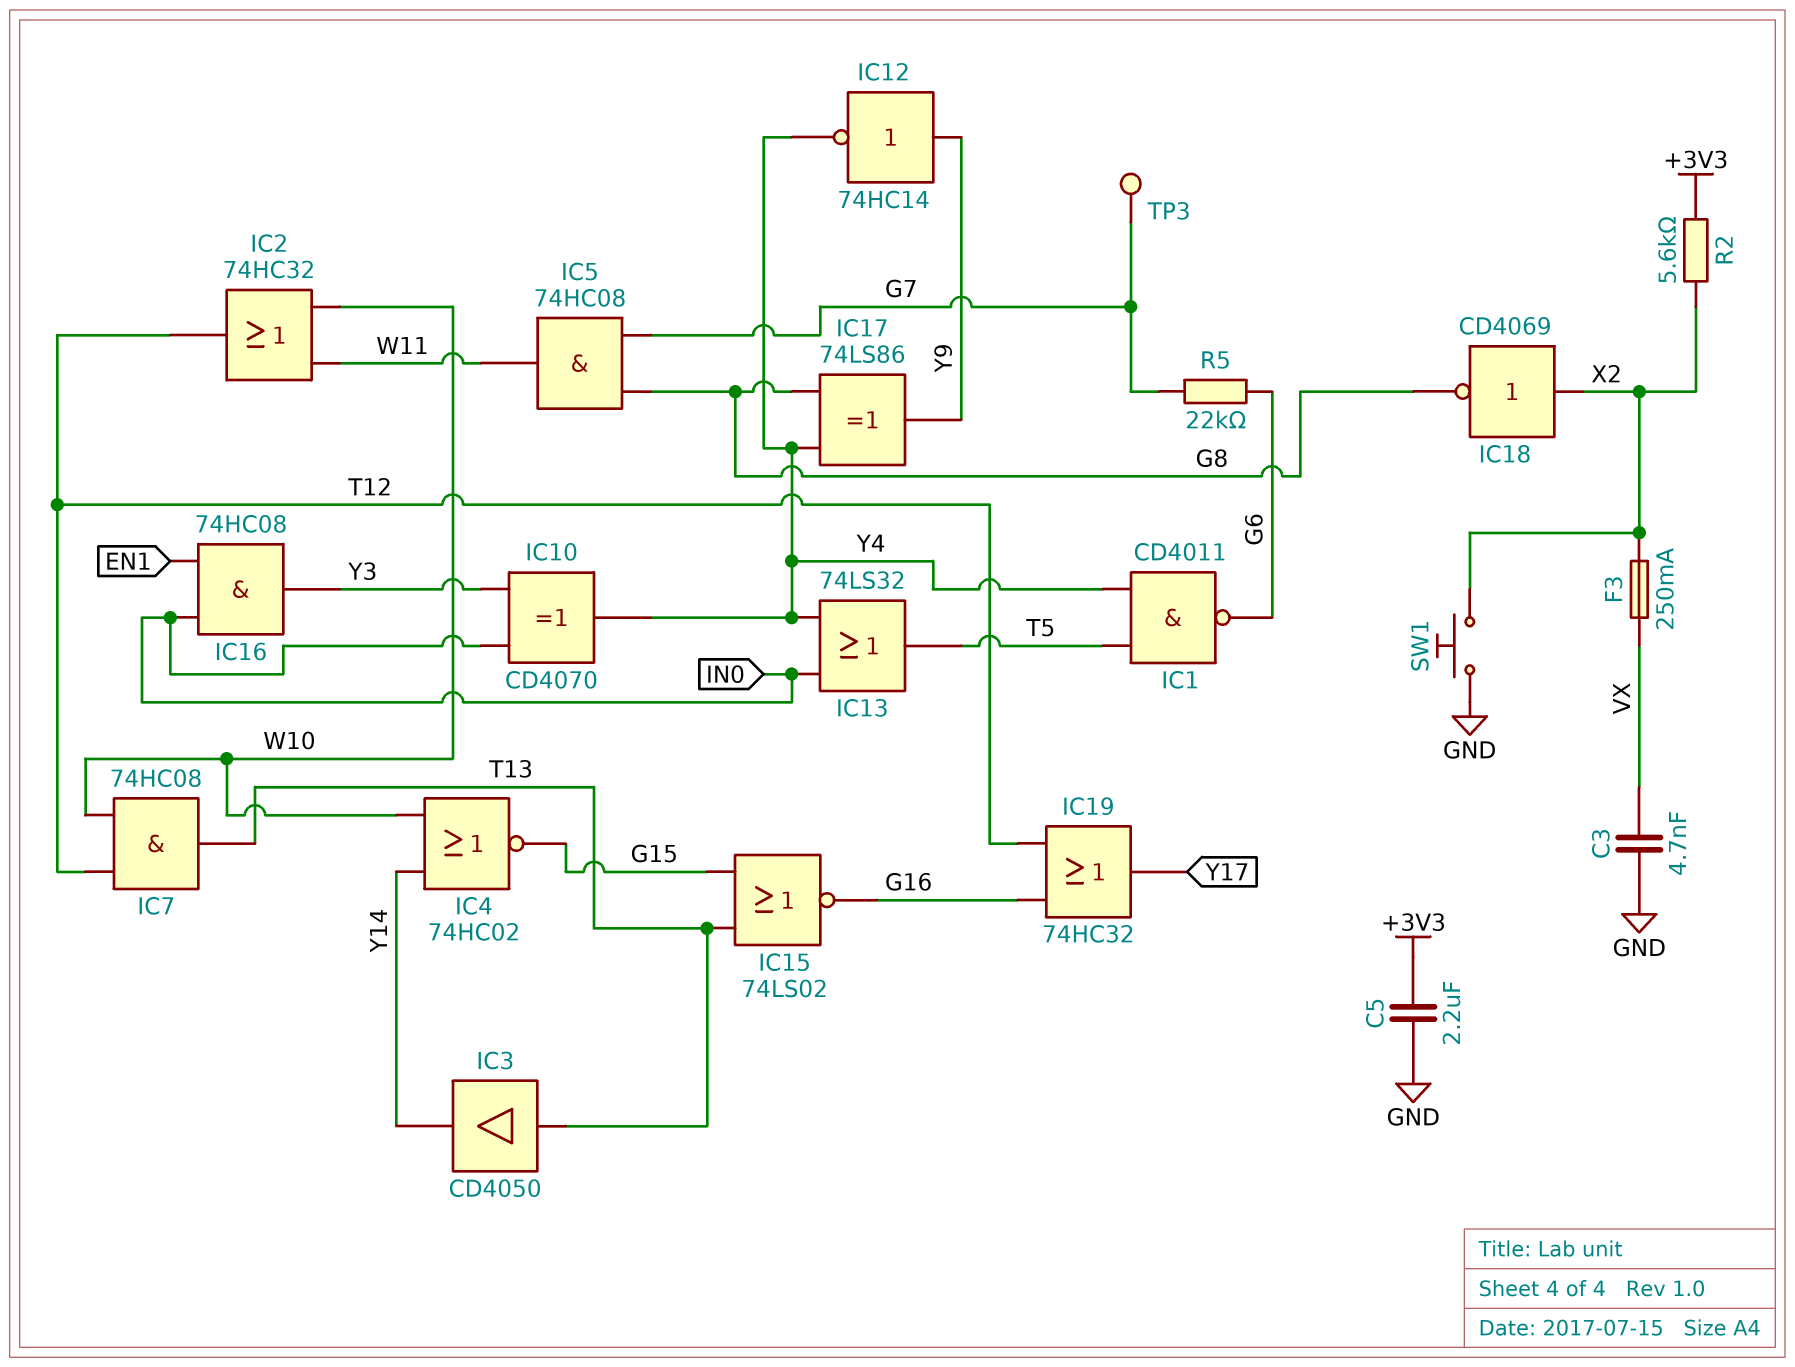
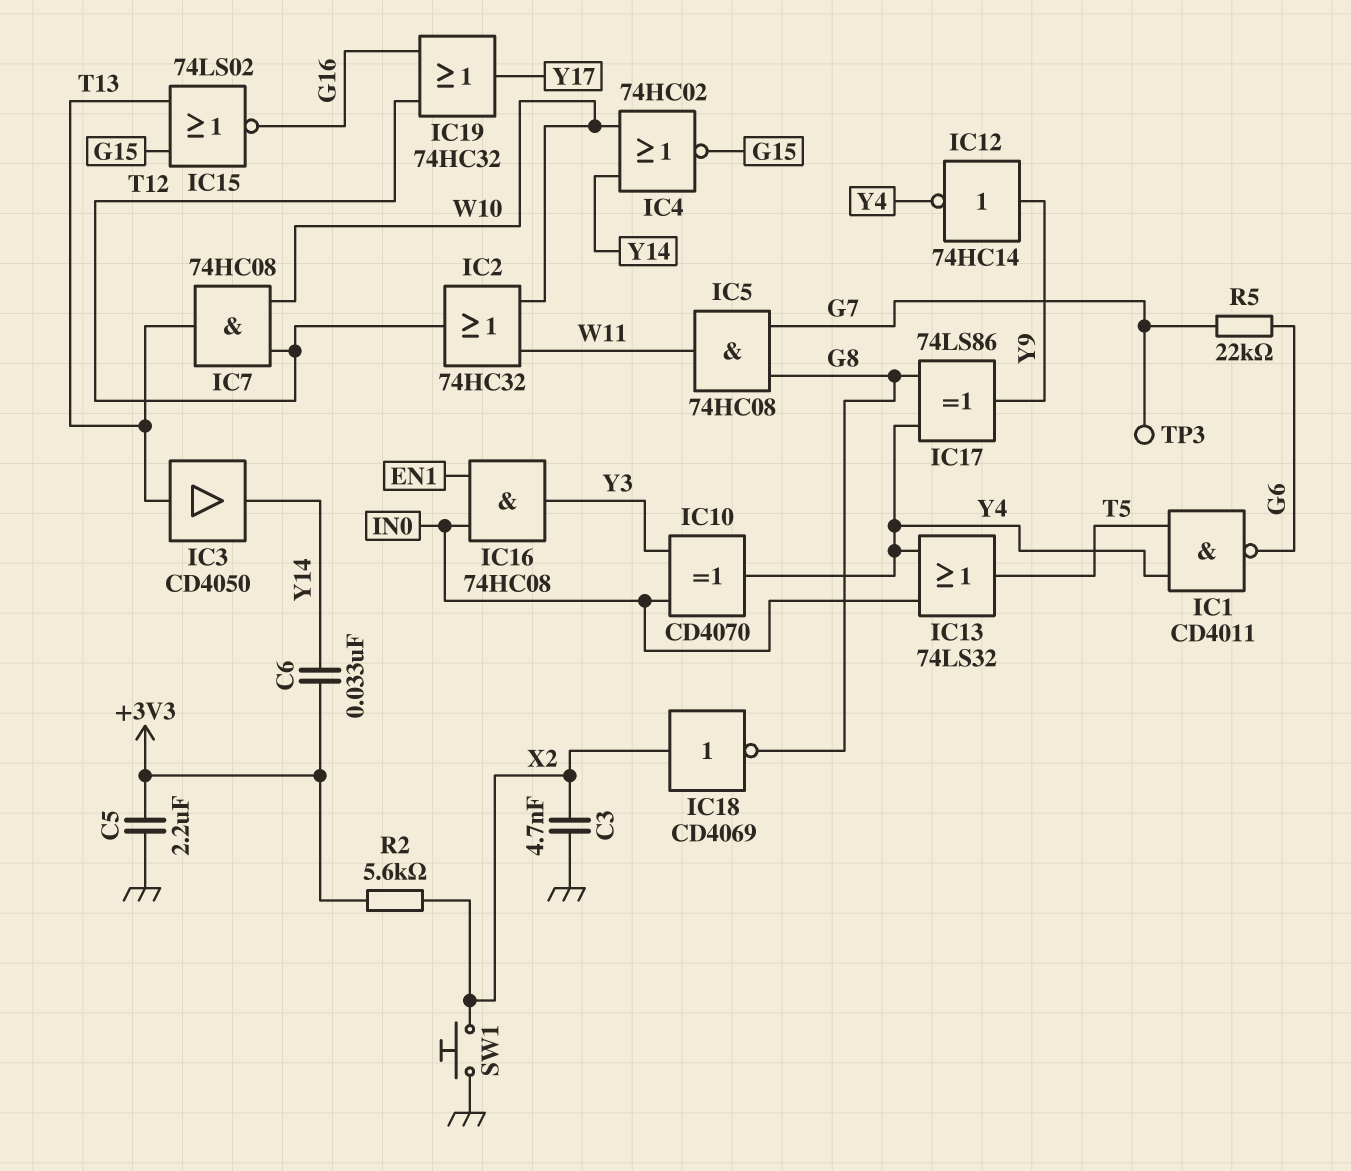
C3: 4.7nF (GND, VX) -> 4.7nF (GND, X2)
C6: none -> 33nF (+3V3, Y14)
F3: 250mA (VX, X2) -> none

